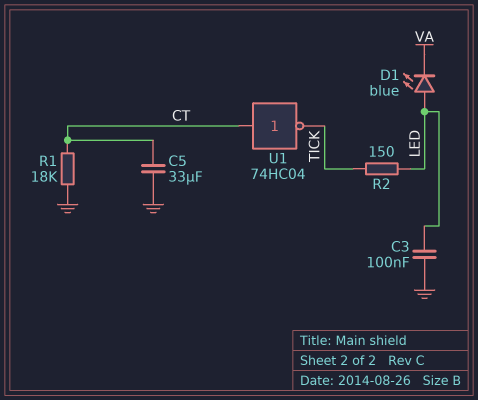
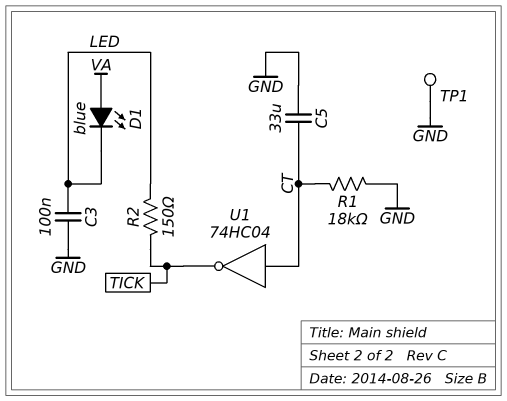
D1: LED blue (A LED, K VA) -> LED blue (A VA, K LED)
TP1: none -> test point (GND)

